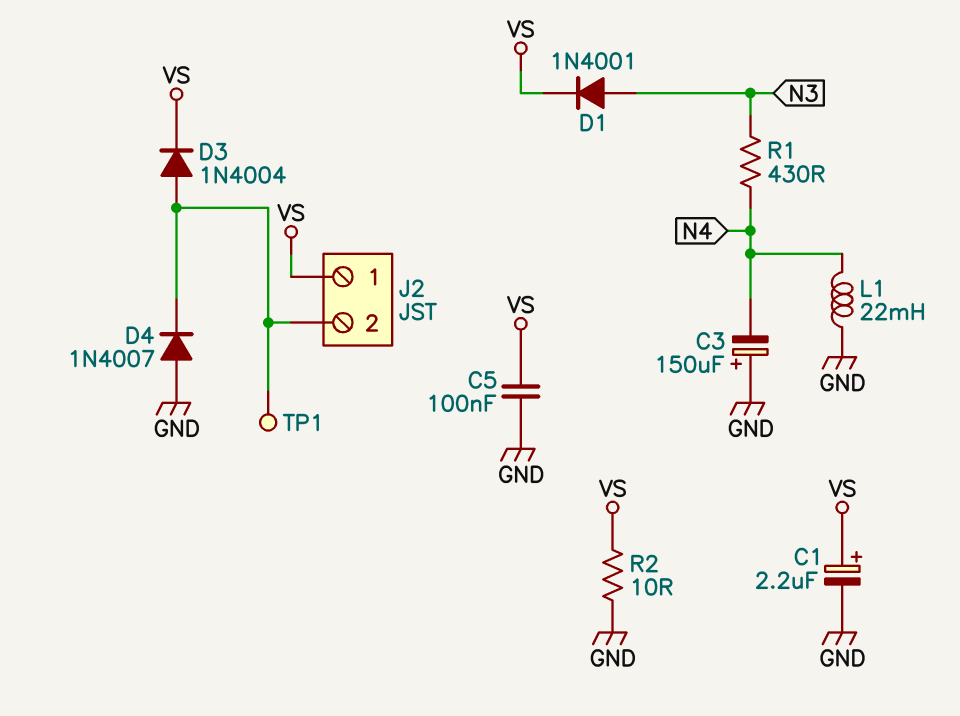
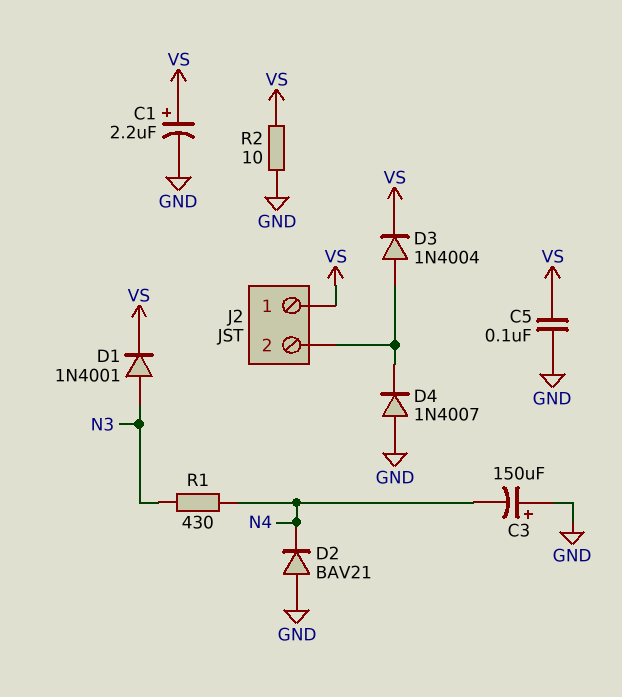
D2: none -> diode BAV21 (A GND, K N4)
L1: 22mH (GND, N4) -> none
TP1: test point (J2/2) -> none

